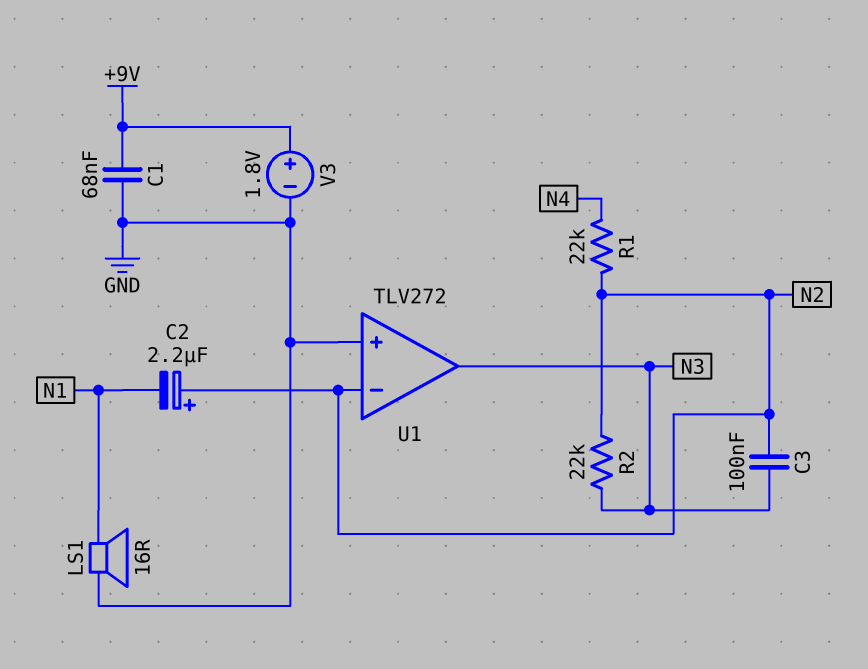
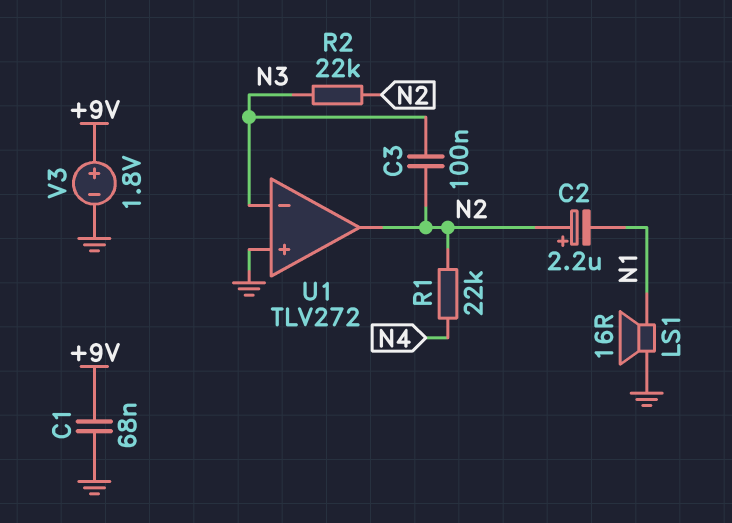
U1 pin in-: N2 -> N3
U1 pin out: N3 -> N2

